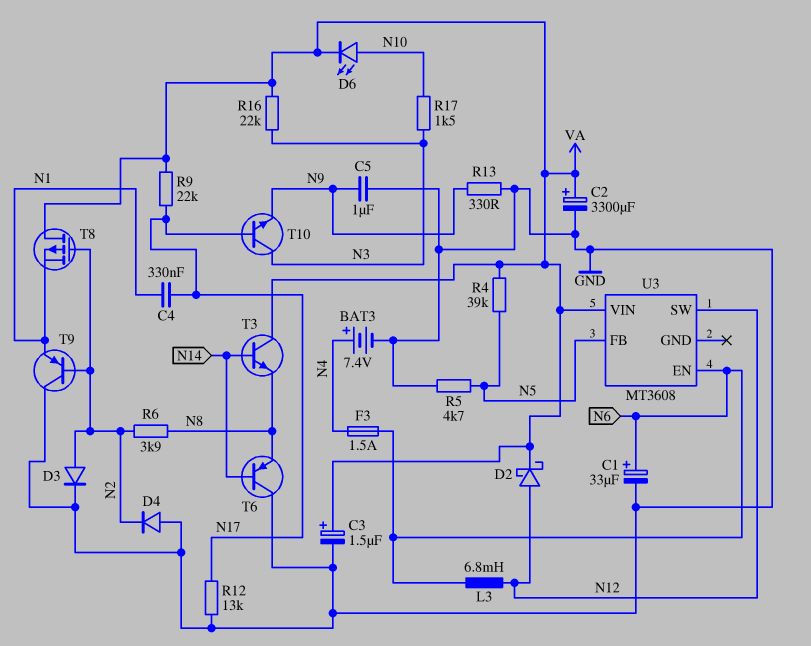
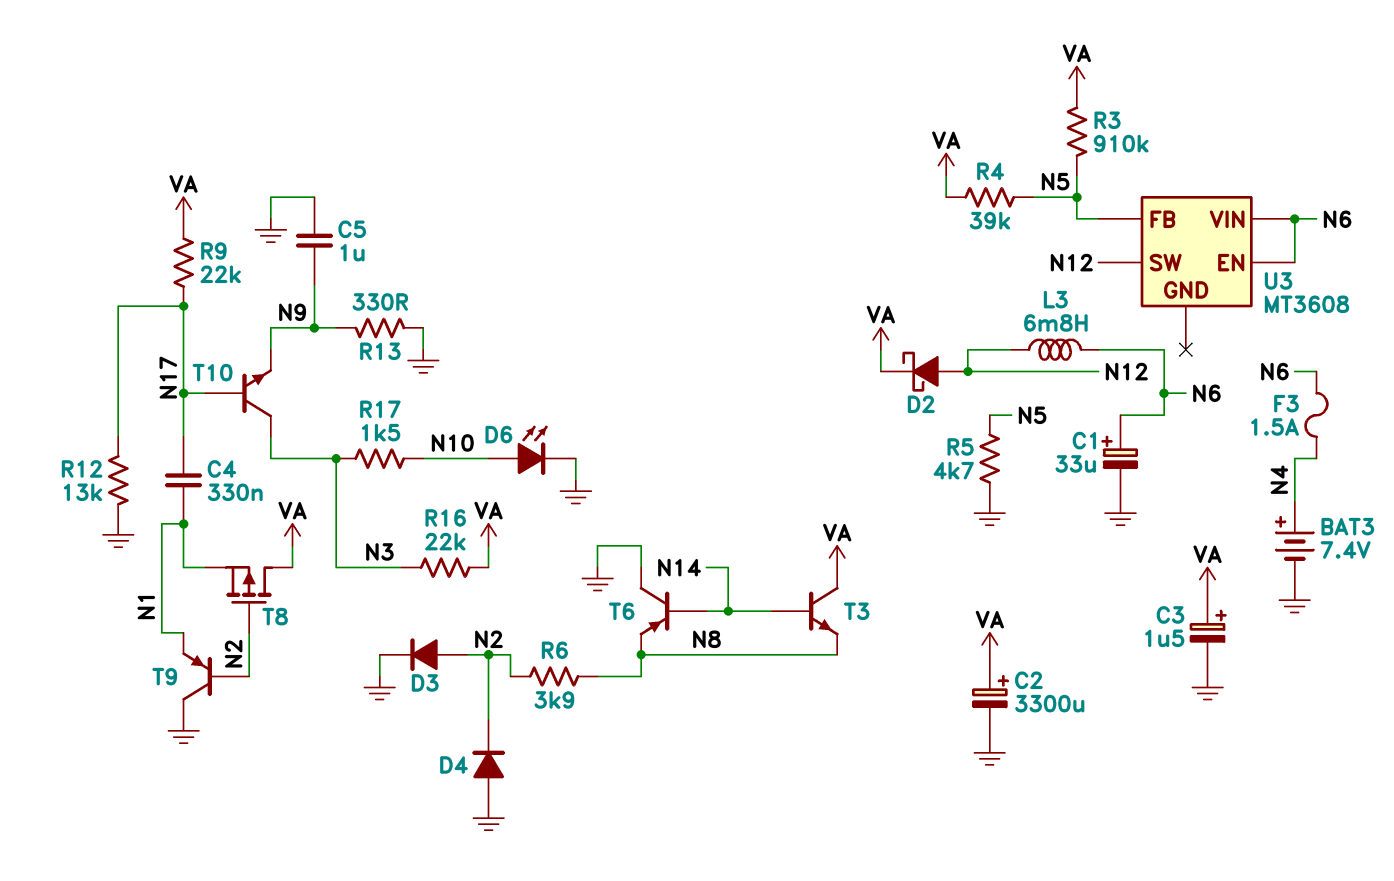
D6: LED (A N10, K VA) -> LED (A N10, K GND)
R3: none -> 910k (N5, VA)
U3 pin VIN: VA -> N6

